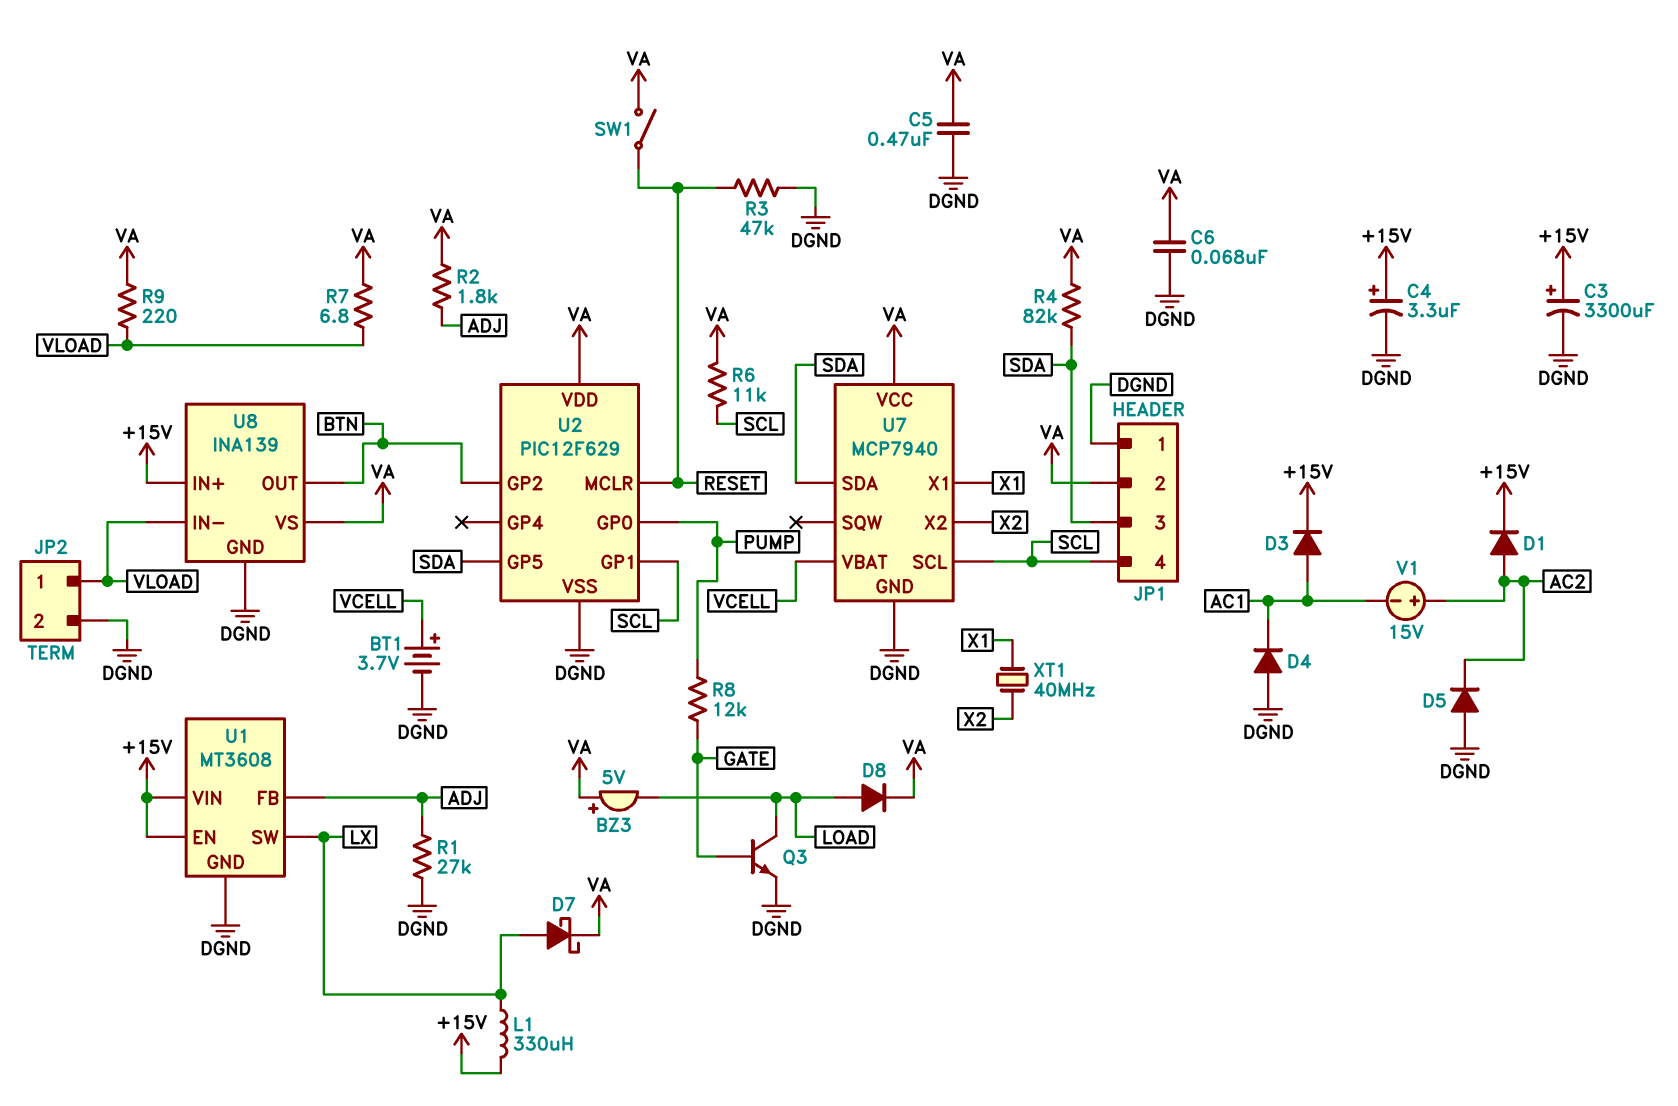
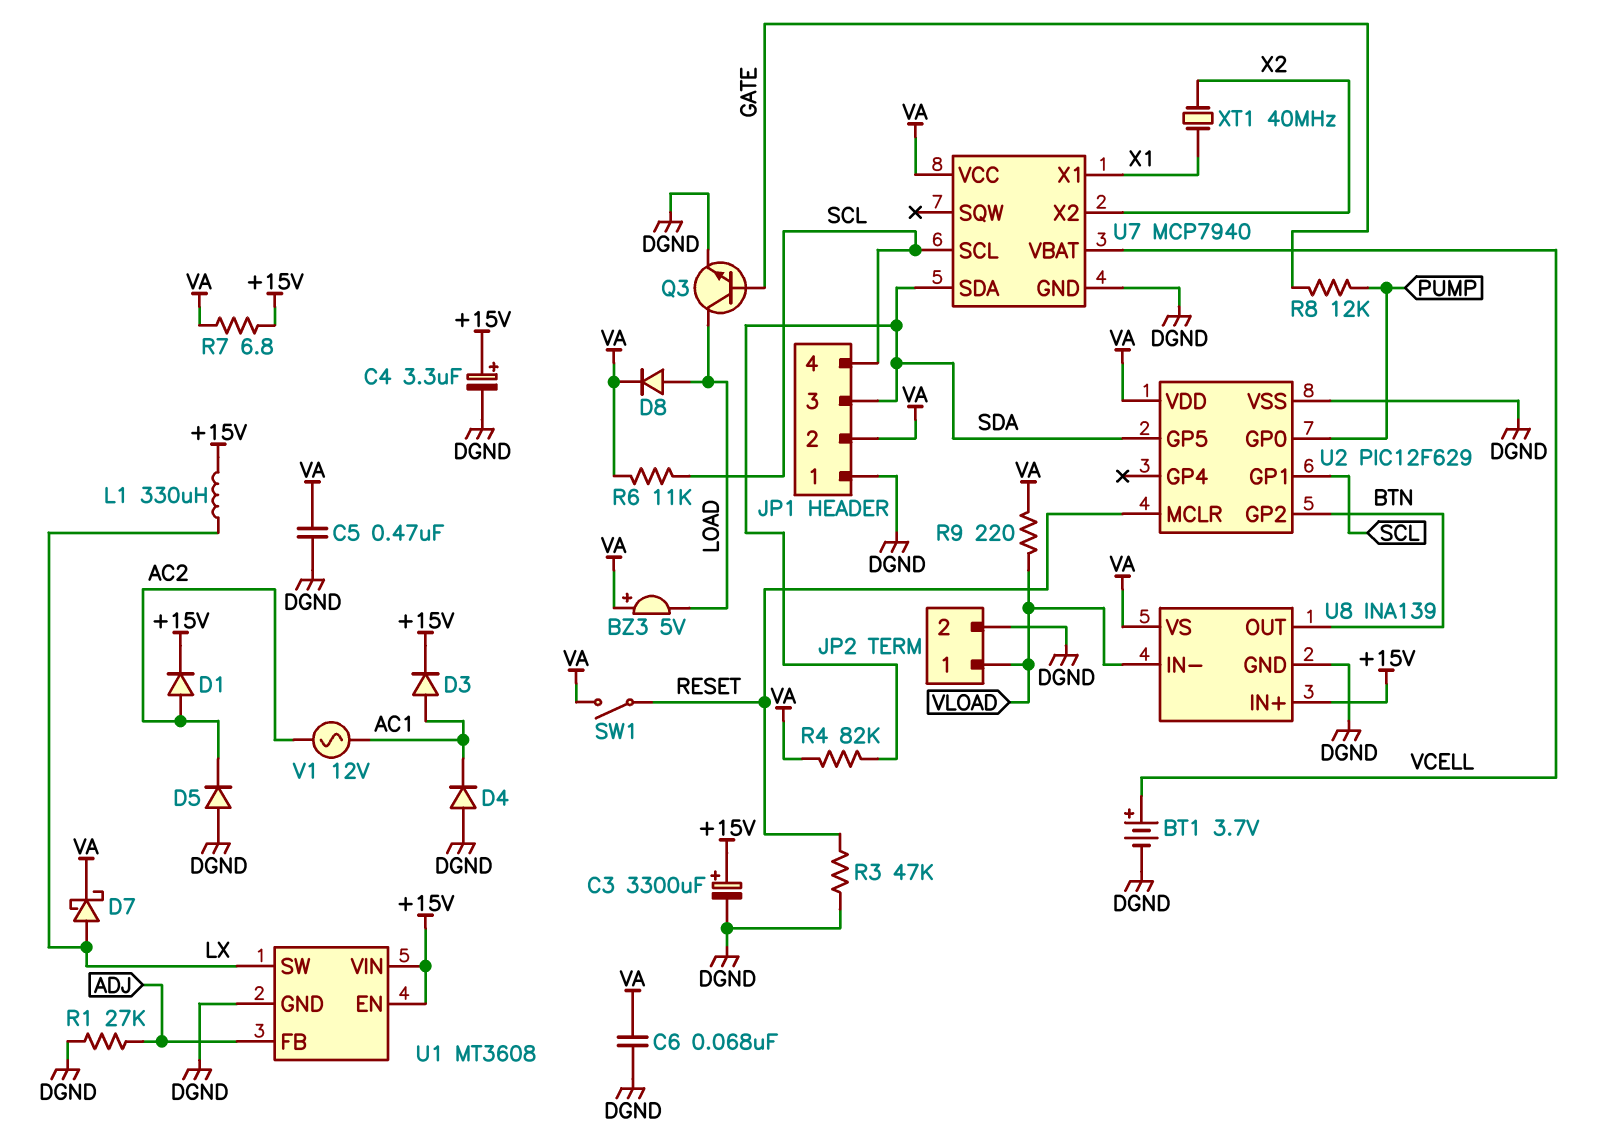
R2: 1.8k (ADJ, VA) -> none
R7: 6.8 (VA, VLOAD) -> 6.8 (+15V, VA)
V1: 15V (plus AC2, minus AC1) -> AC 12V (AC1, AC2)

